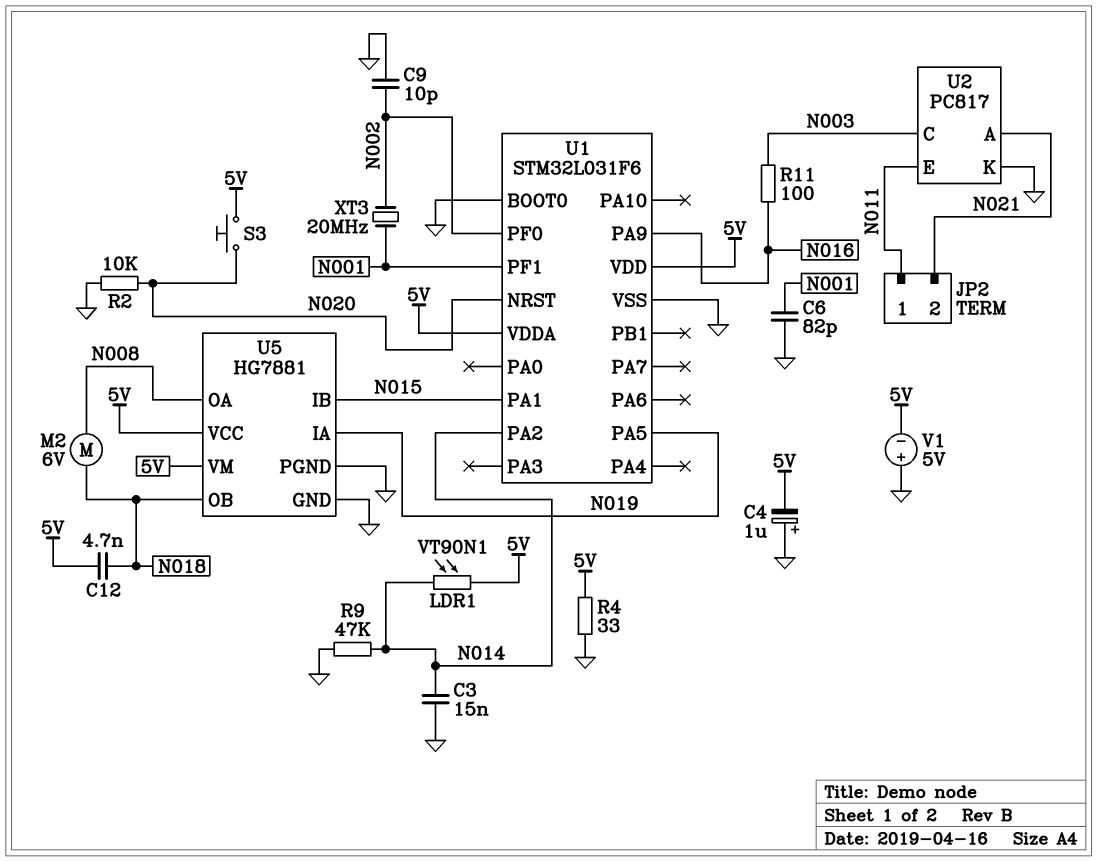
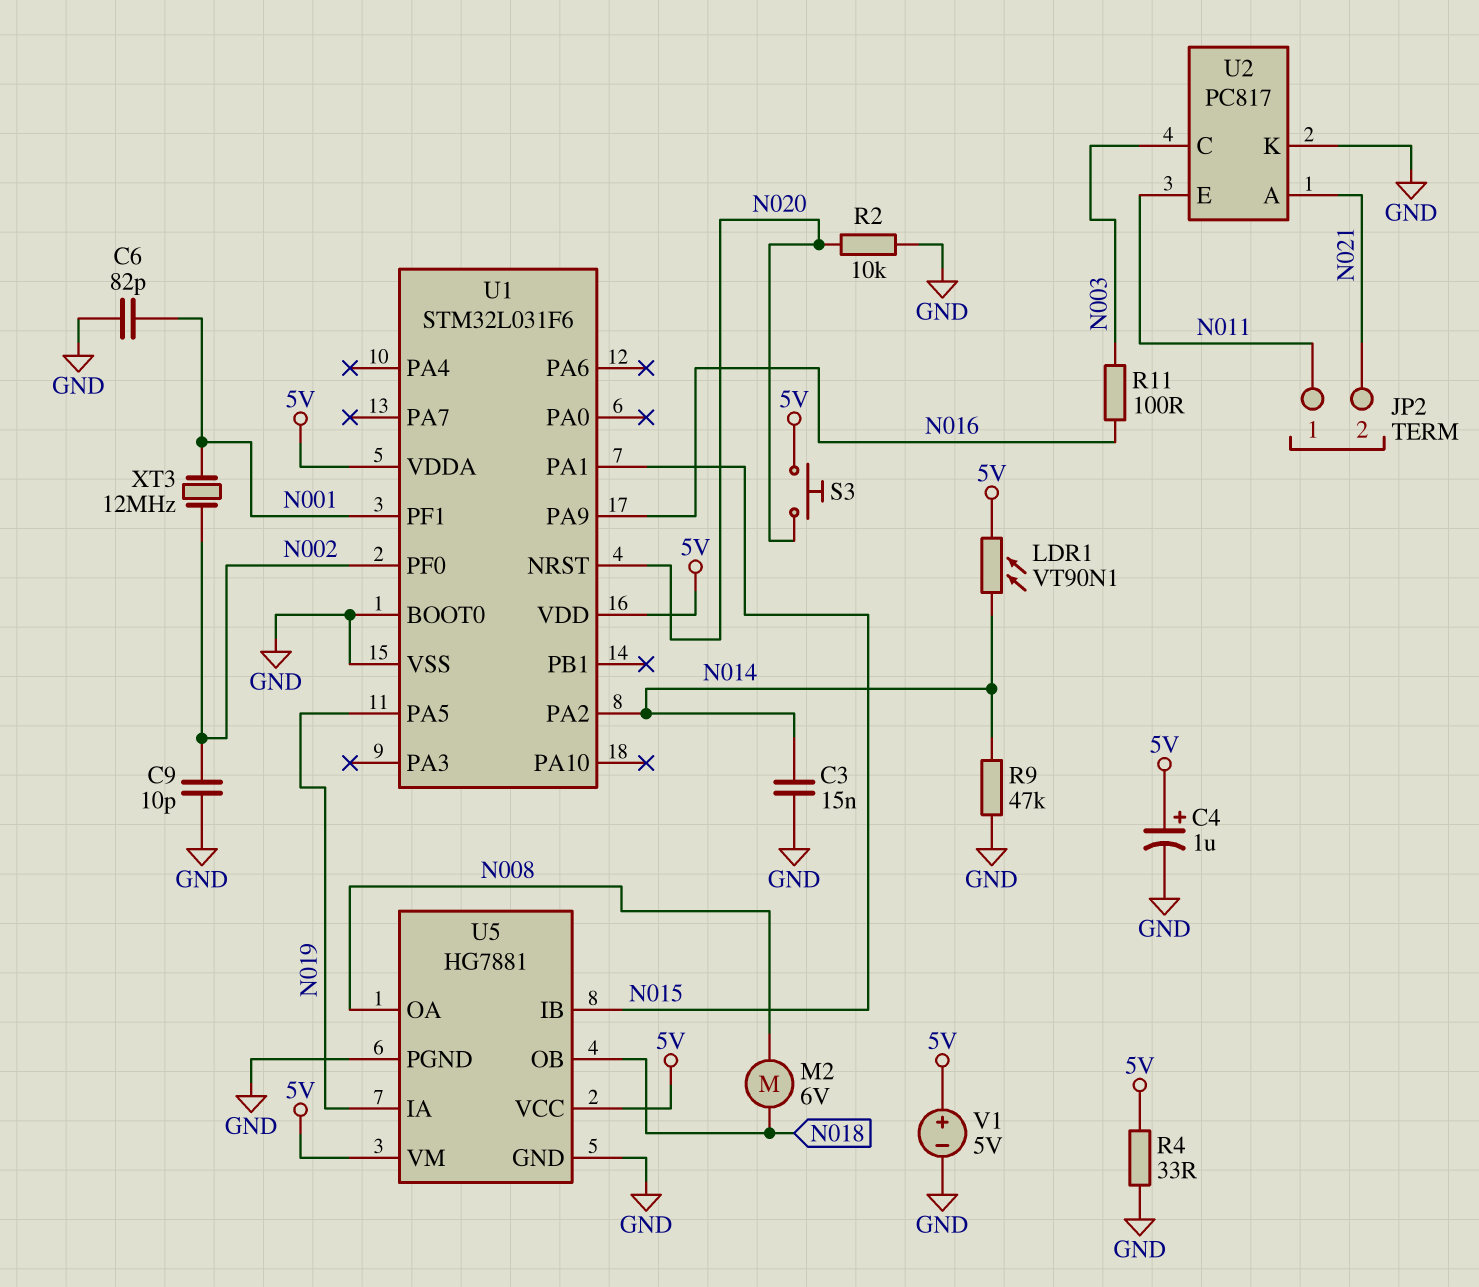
C4: 1uF (plus GND, minus 5V) -> 1uF (plus 5V, minus GND)
C12: 4.7nF (5V, N018) -> none
V1: 5V (plus GND, minus 5V) -> 5V (plus 5V, minus GND)
XT3: 20MHz (N001, N002) -> 12MHz (N001, N002)

